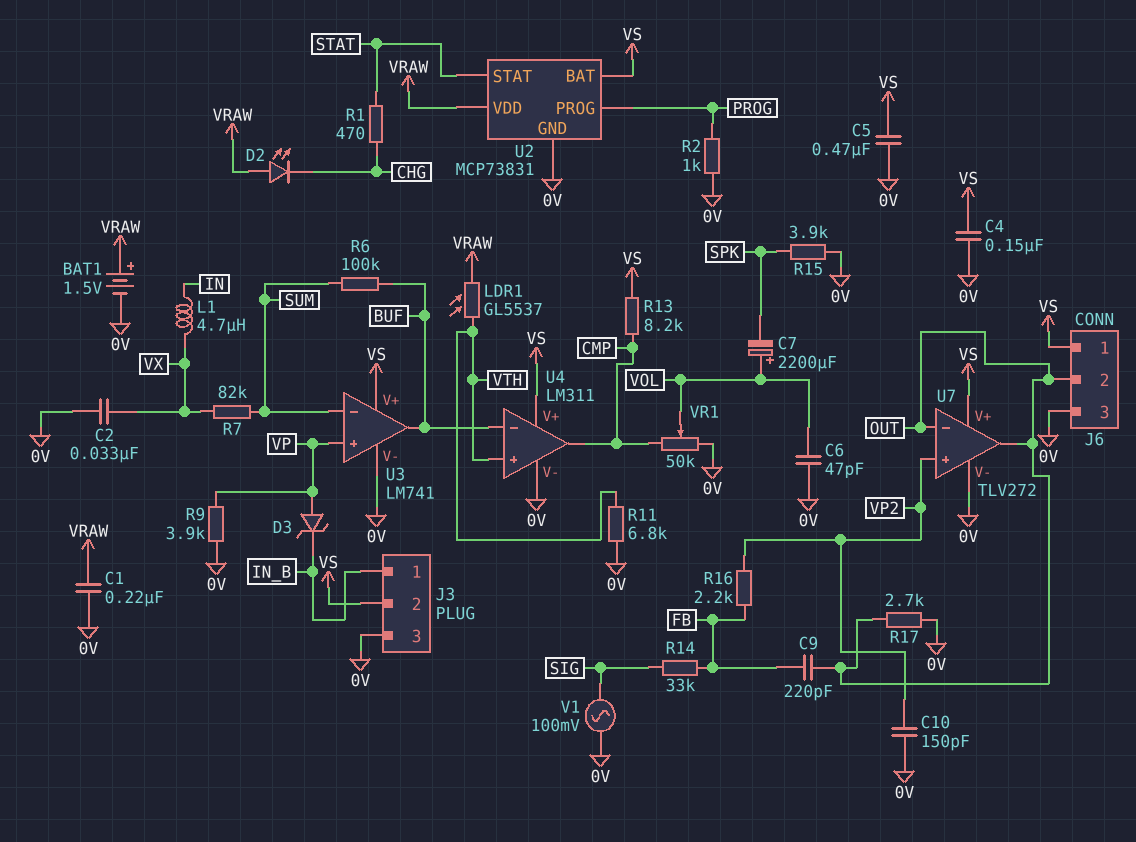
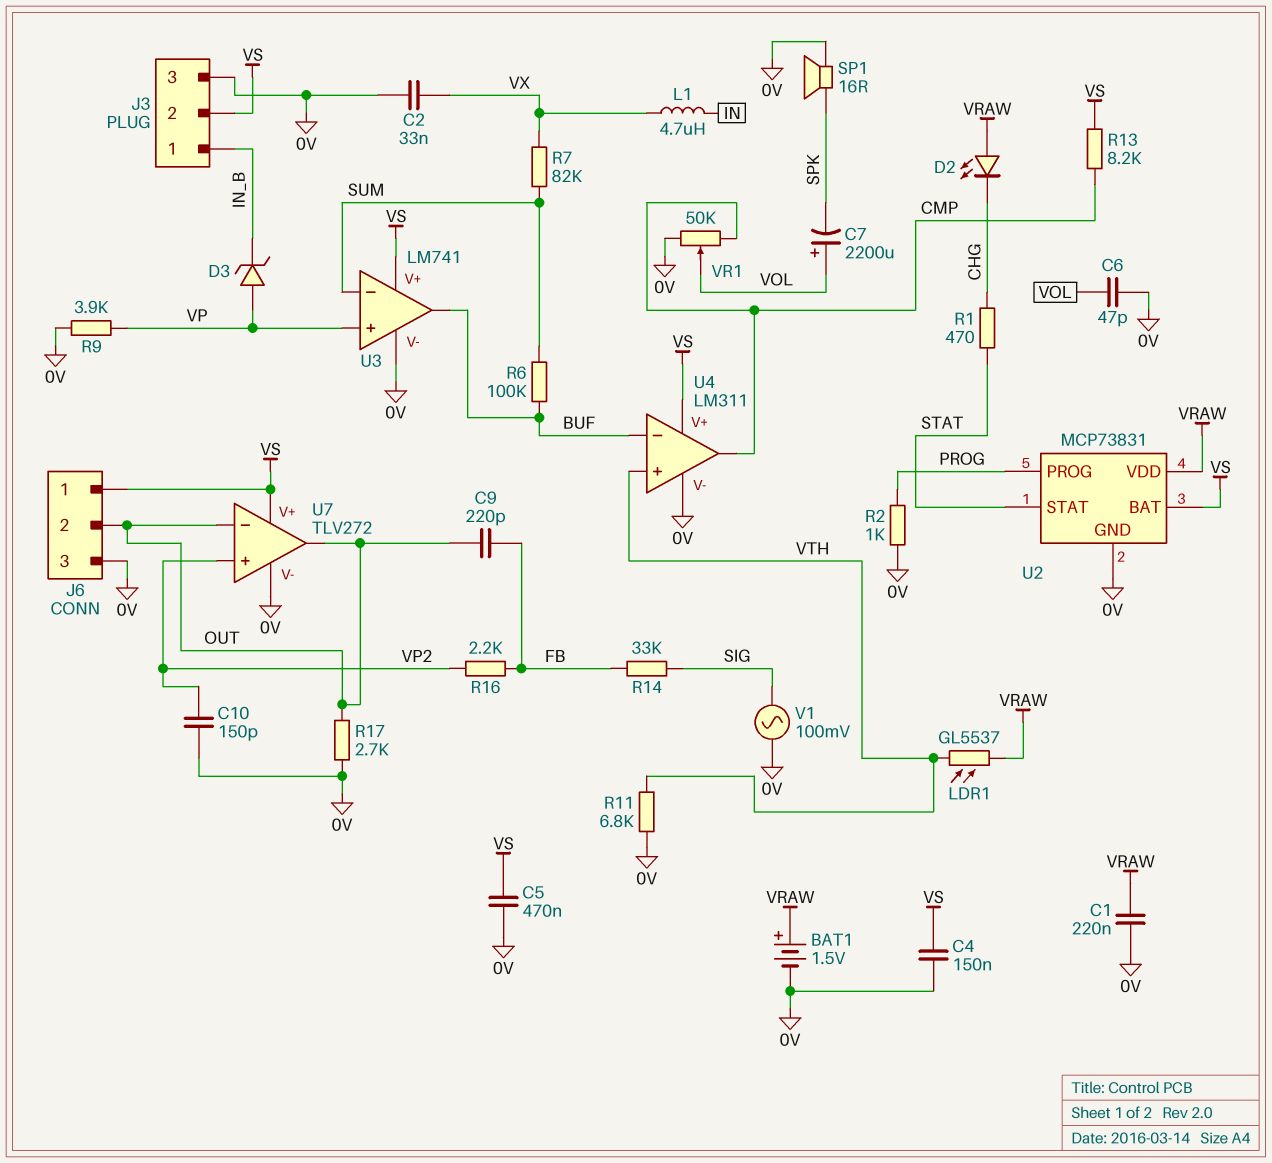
R15: 3.9k (0V, SPK) -> none
SP1: none -> speaker 16R (0V, SPK)

